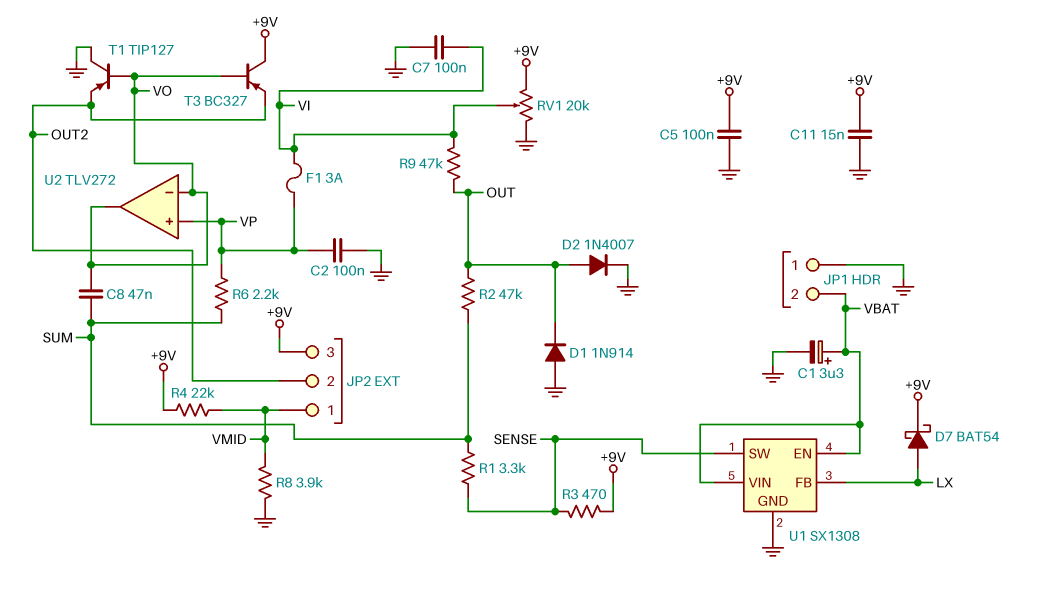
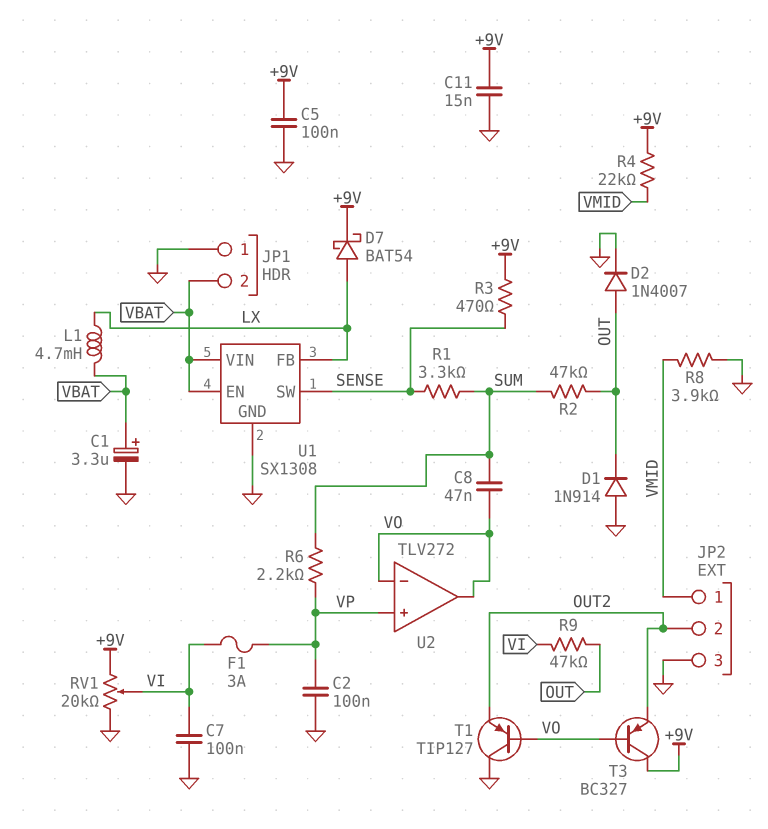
JP2 pin 3: +9V -> GND
L1: none -> 4.7mH (LX, VBAT)

